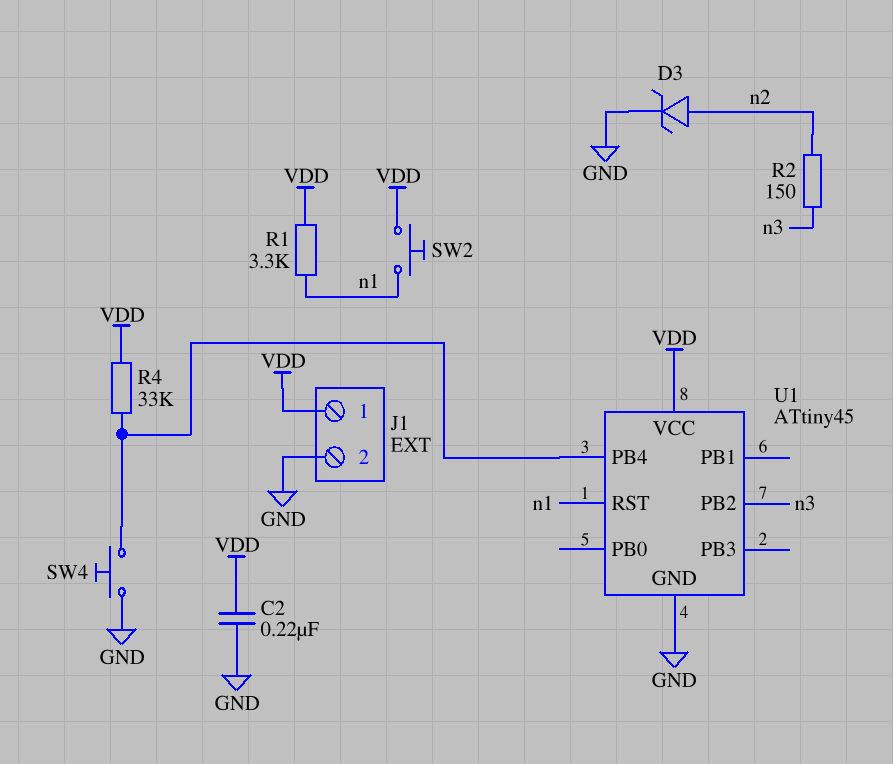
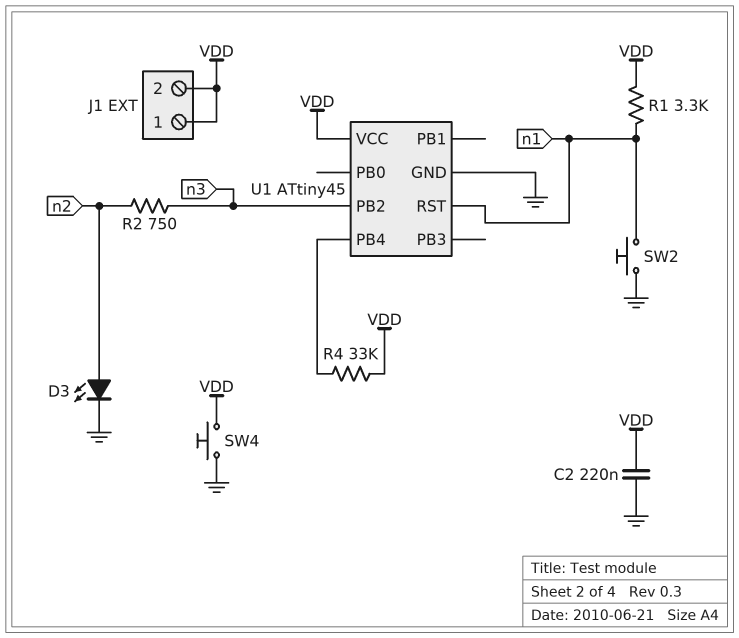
D3: zener (A n2, K GND) -> LED (A n2, K GND)
J1 pin 2: GND -> VDD
R2: 150 (n2, n3) -> 750 (n2, n3)
SW2: button (VDD, n1) -> button (GND, n1)
SW4: button (GND, U1/PB4) -> button (GND, VDD)

